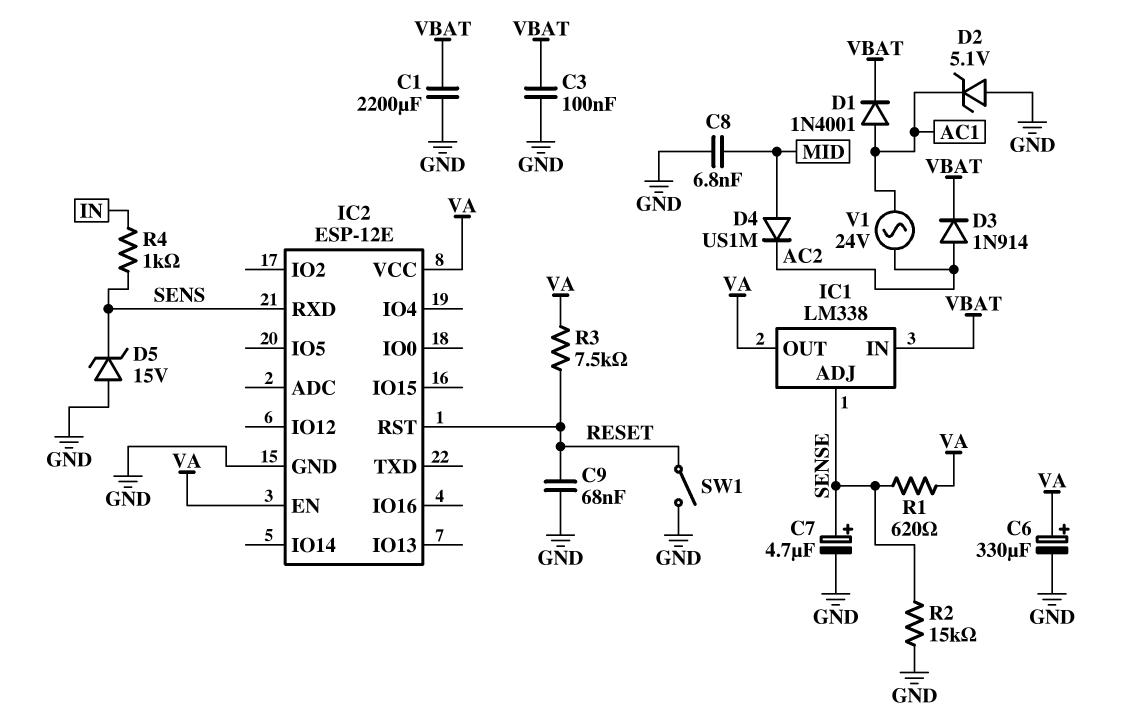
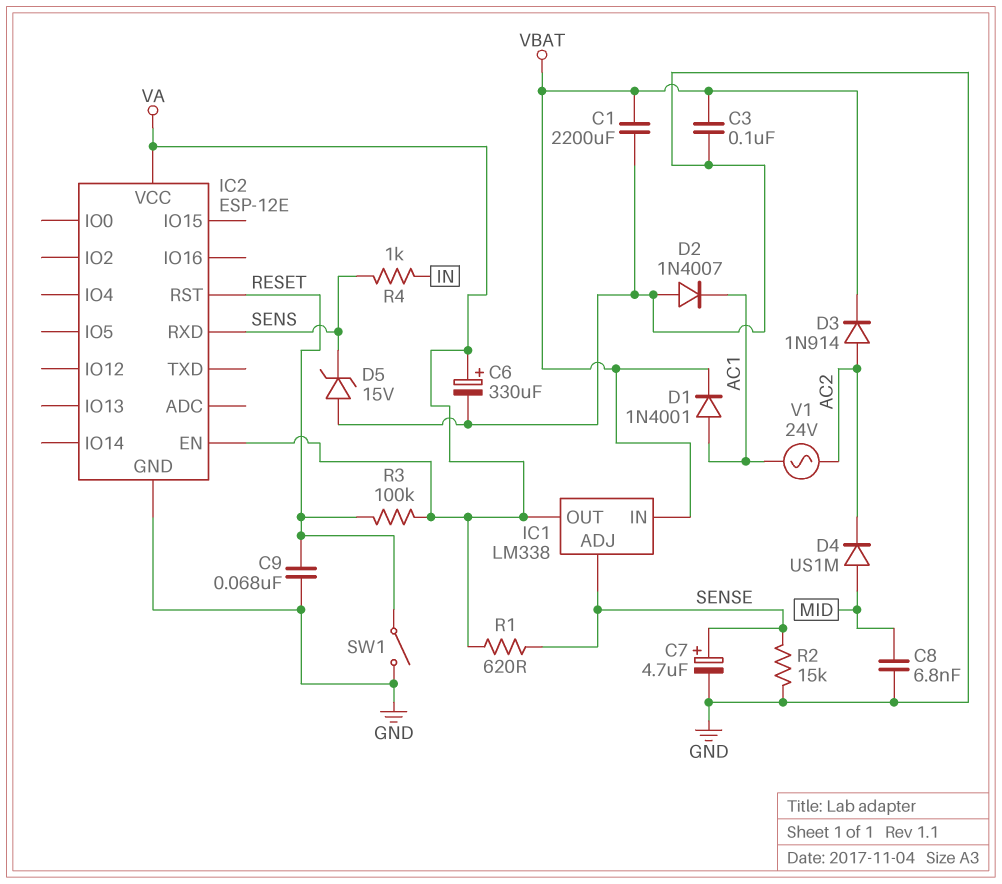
D2: zener 5.1V (A GND, K AC1) -> diode 1N4007 (A GND, K AC1)
R3: 7.5k (RESET, VA) -> 100k (RESET, VA)

